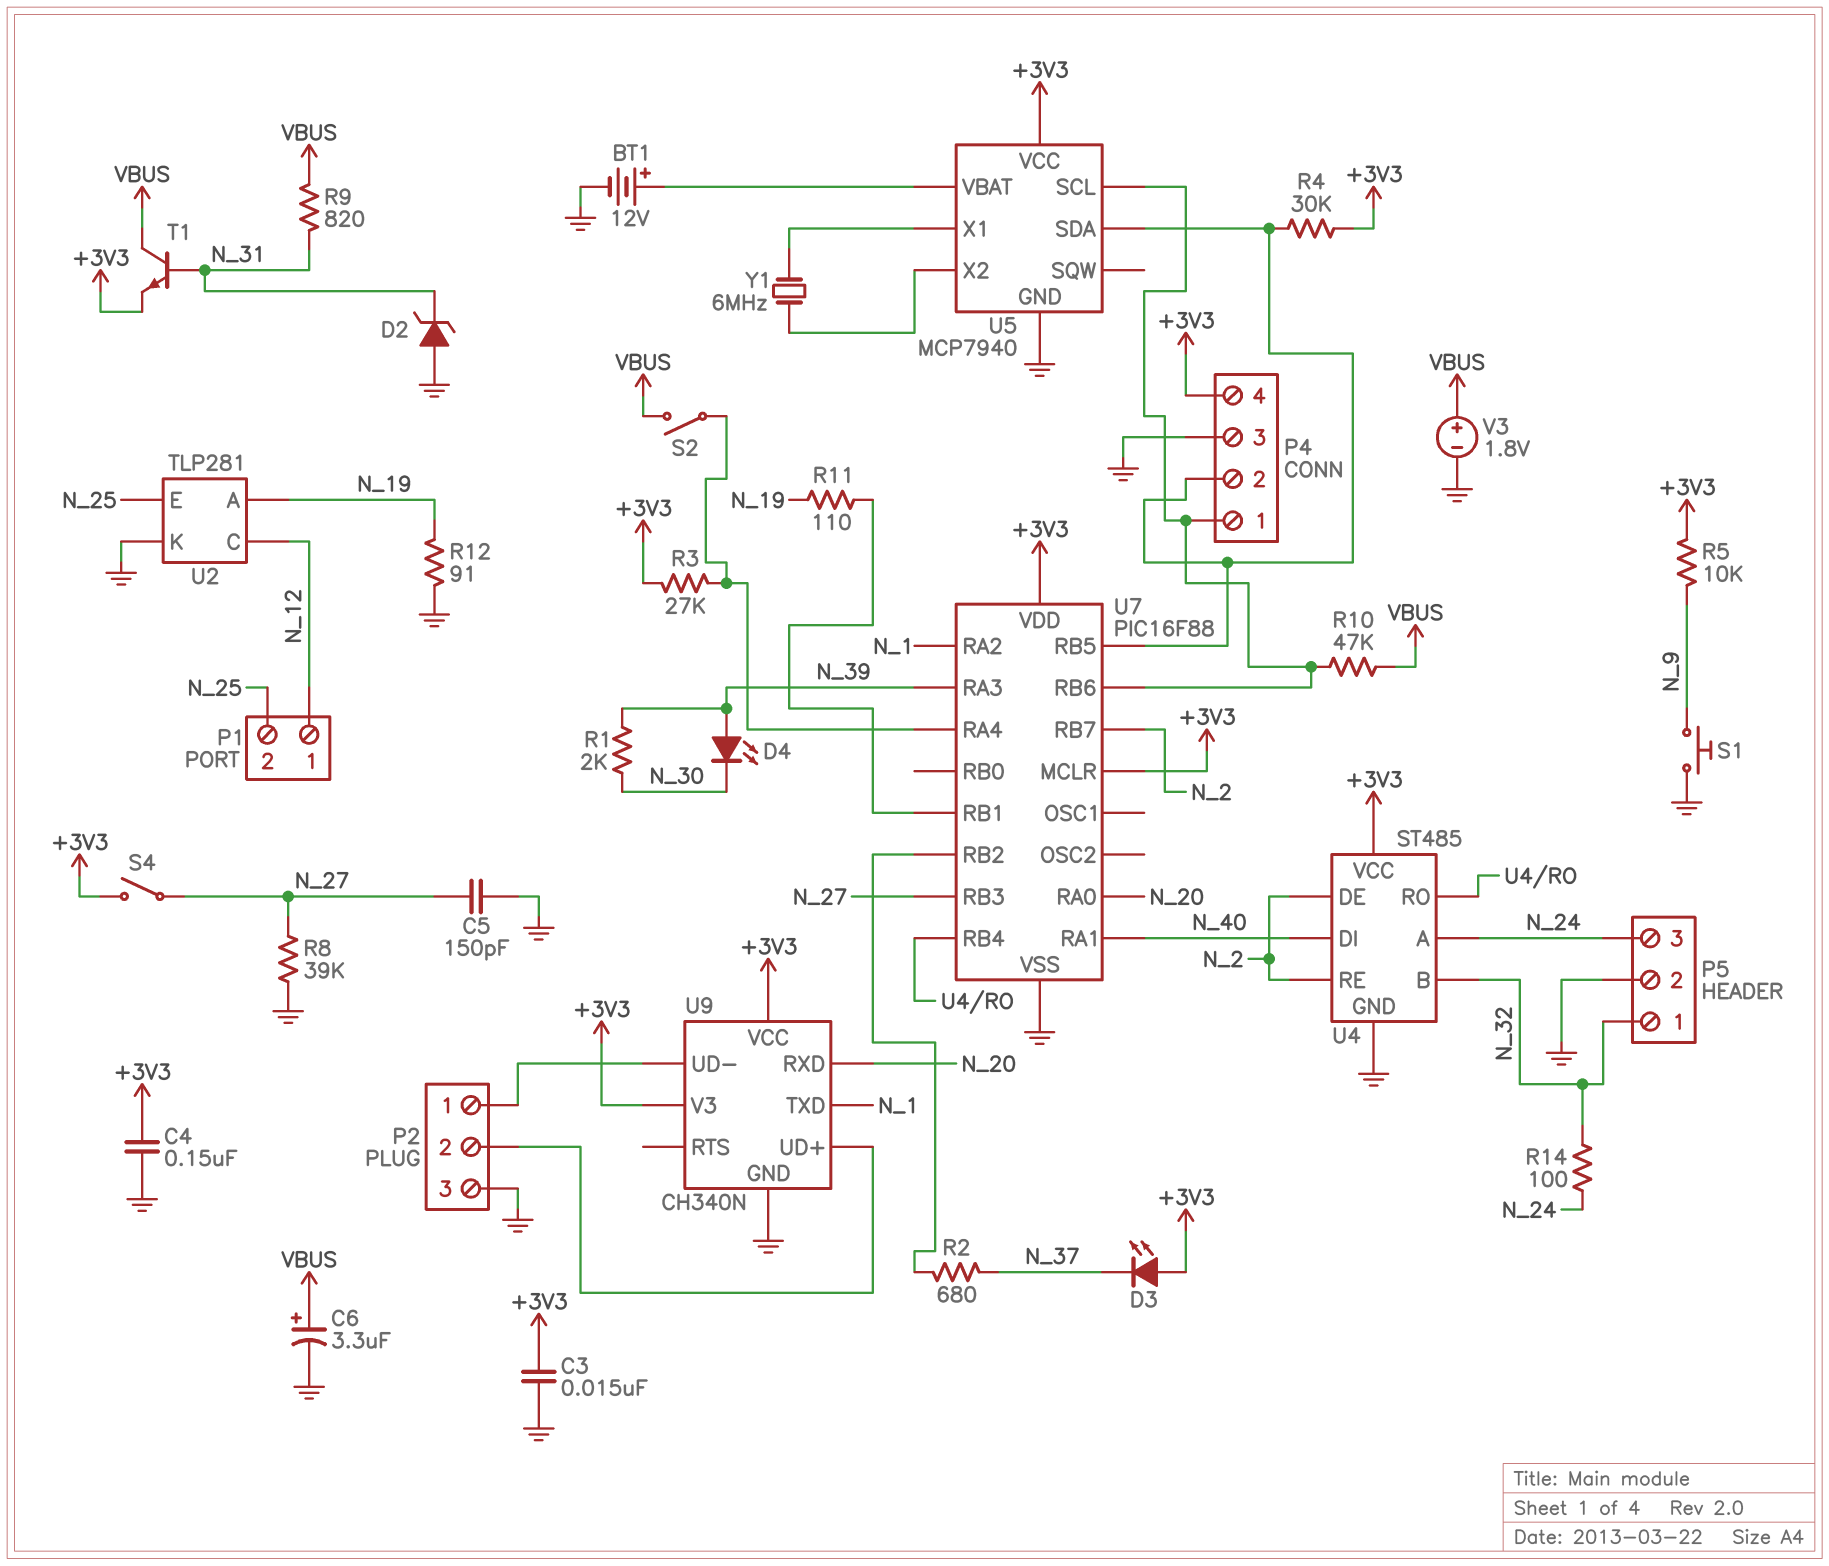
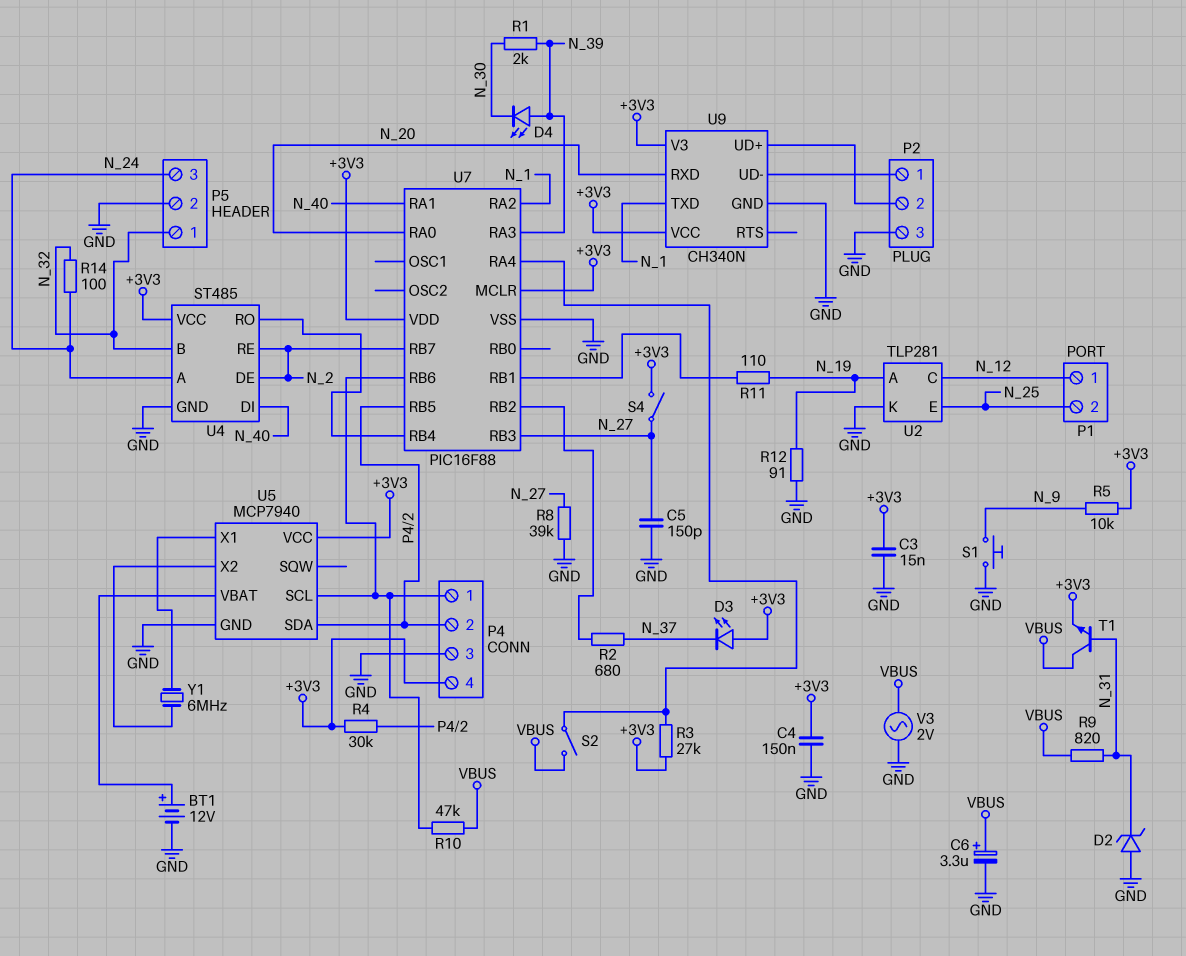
V3: 1.8V (plus VBUS, minus GND) -> AC 2V (GND, VBUS)

